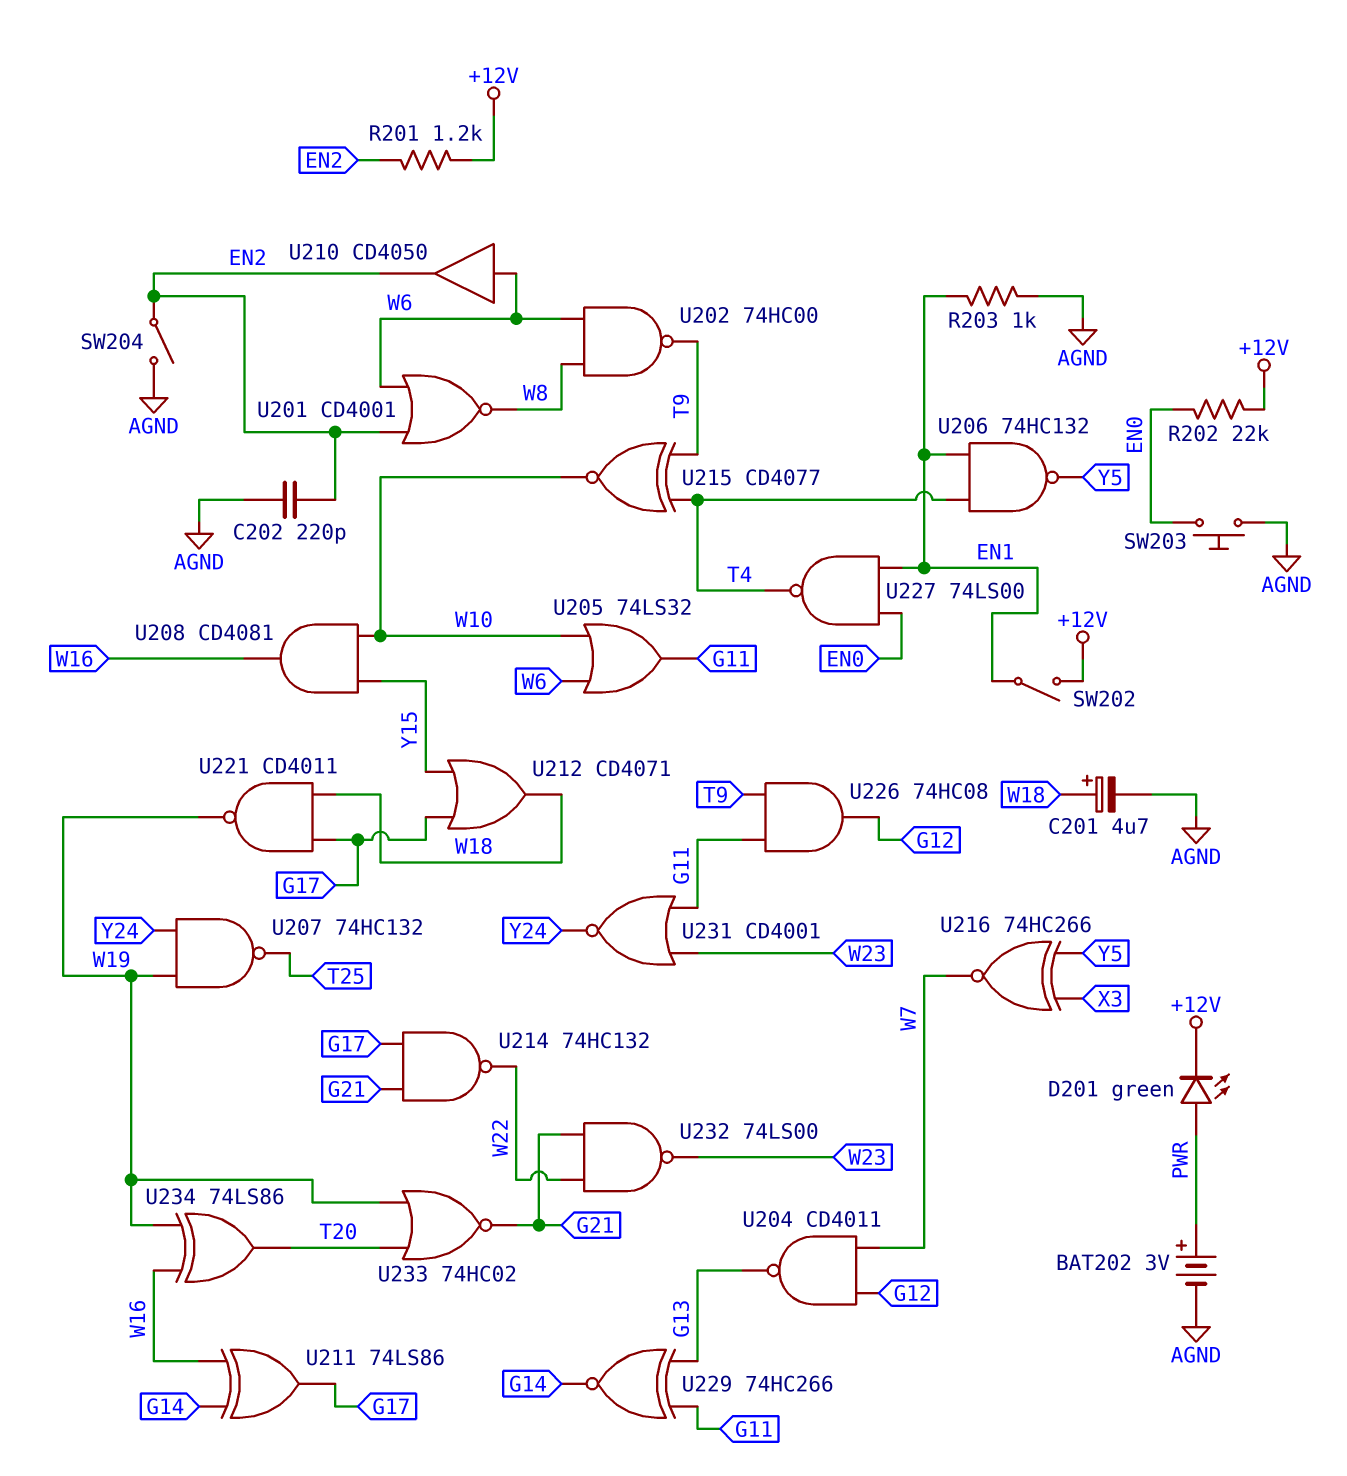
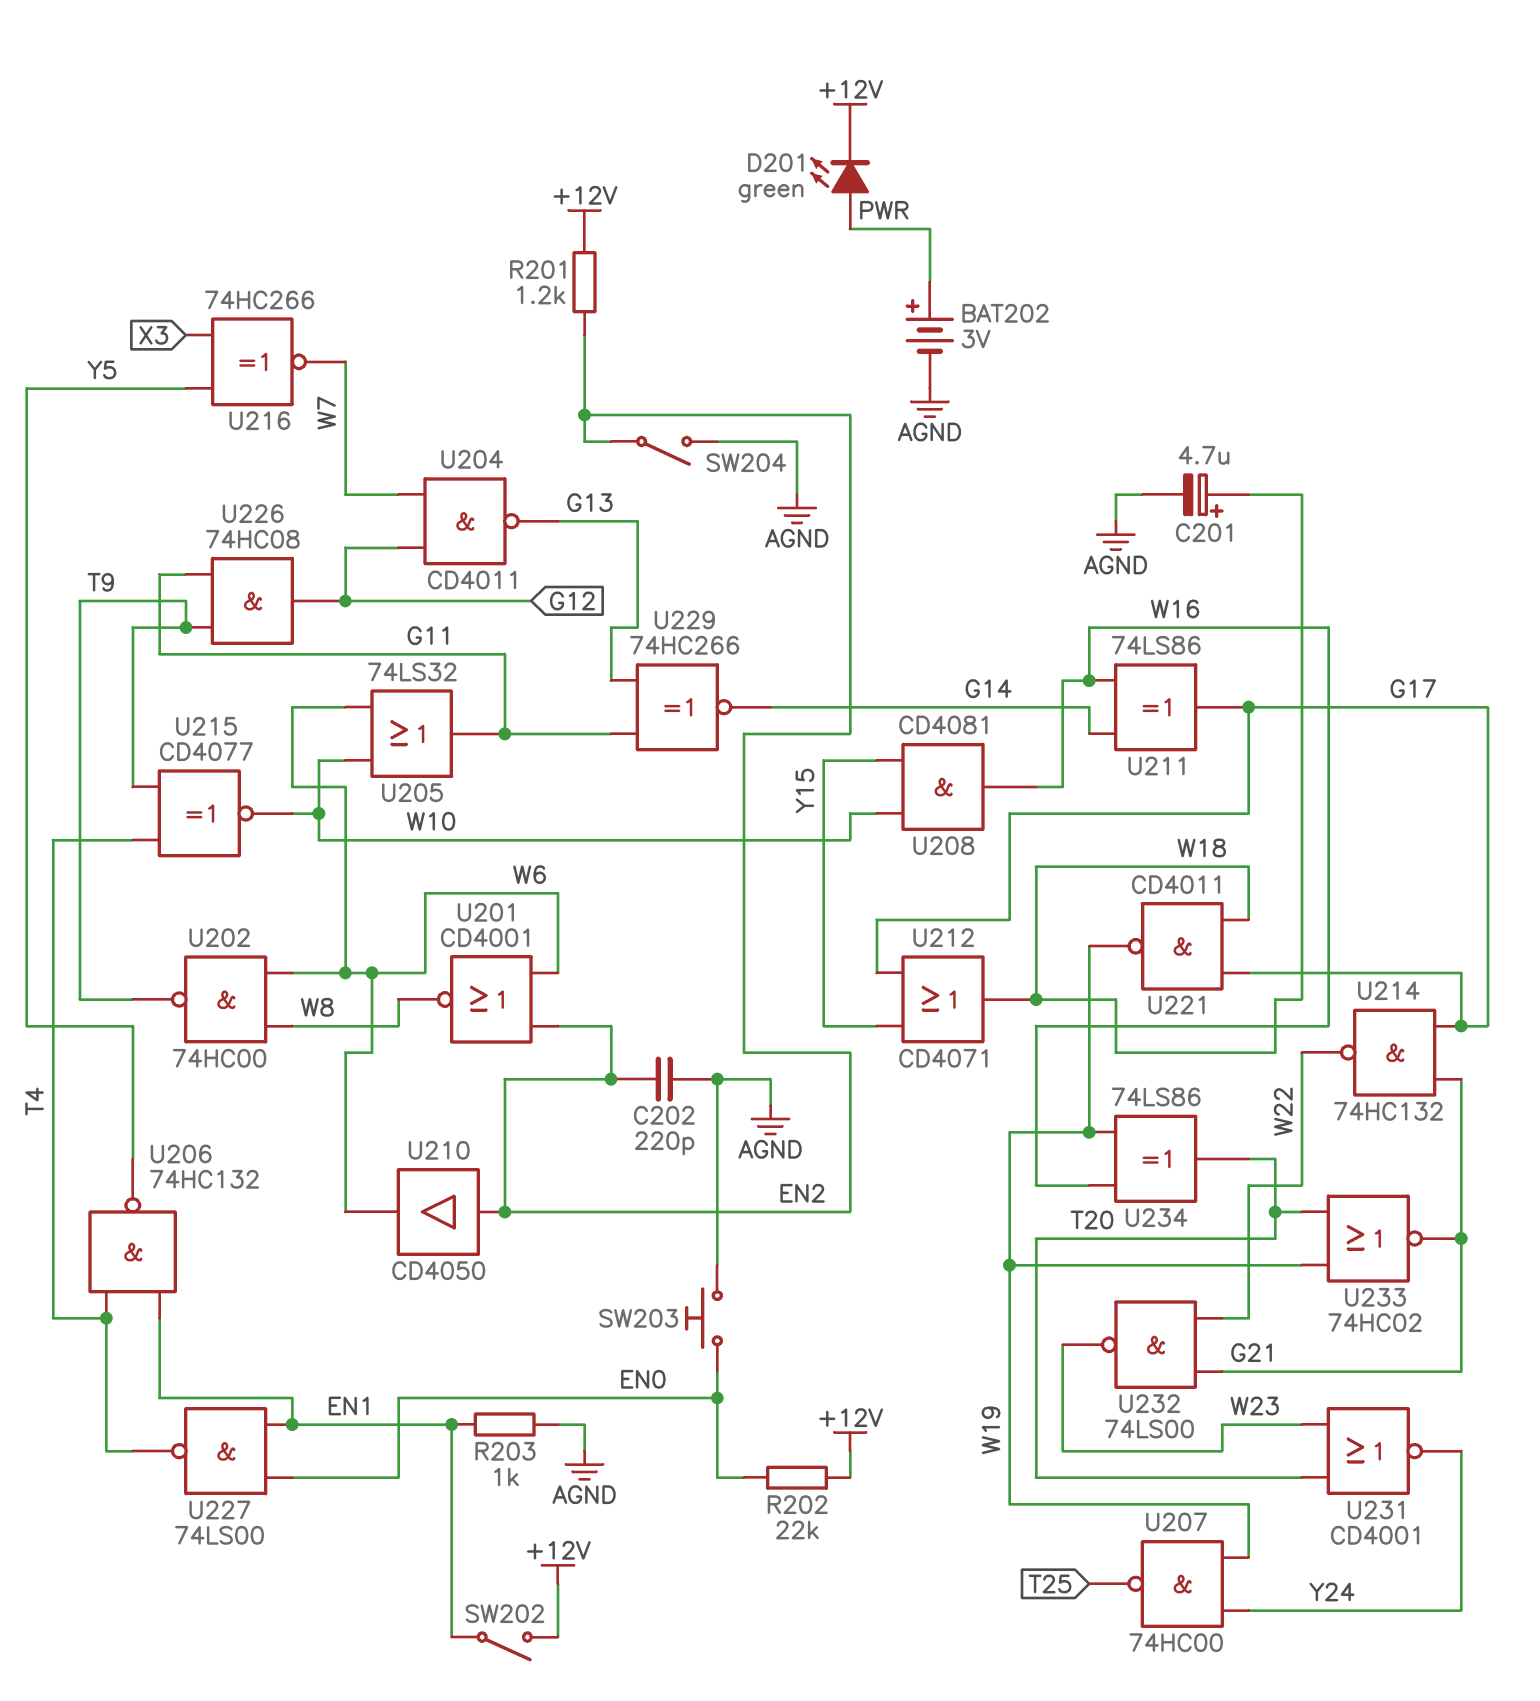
U207: NAND 74HC132 (in W19, in Y24, out T25) -> NAND 74HC00 (in W19, in Y24, out T25)
U210: buffer CD4050 (in W6, out EN2) -> buffer CD4050 (in EN2, out W6)
U231: NOR CD4001 (in G11, in W23, out Y24) -> NOR CD4001 (in T20, in W23, out Y24)

